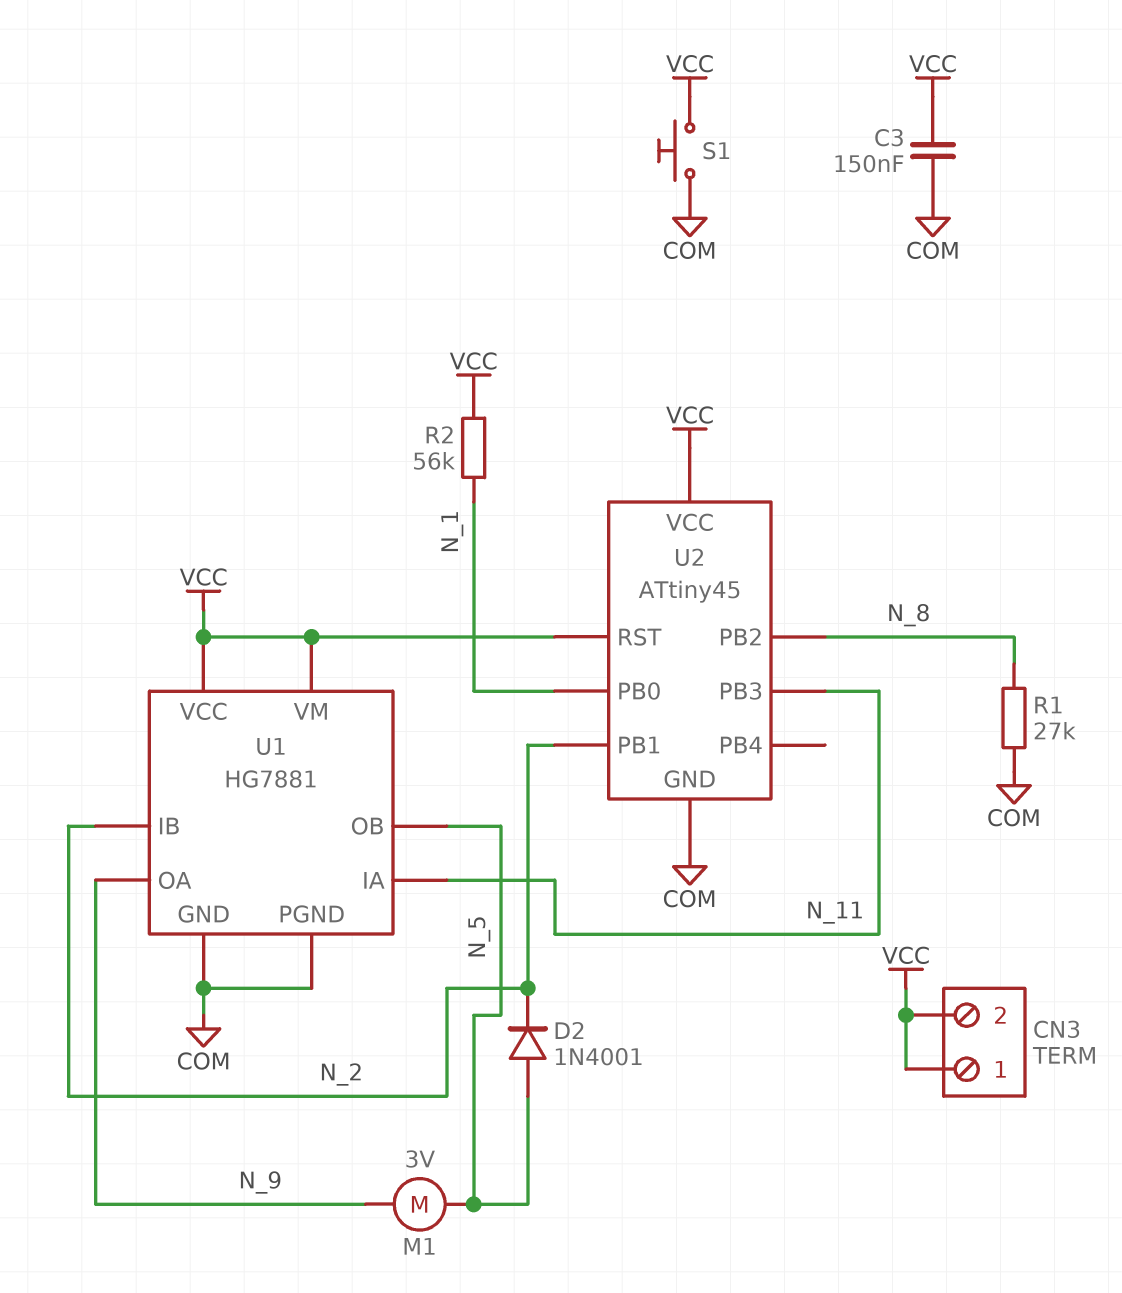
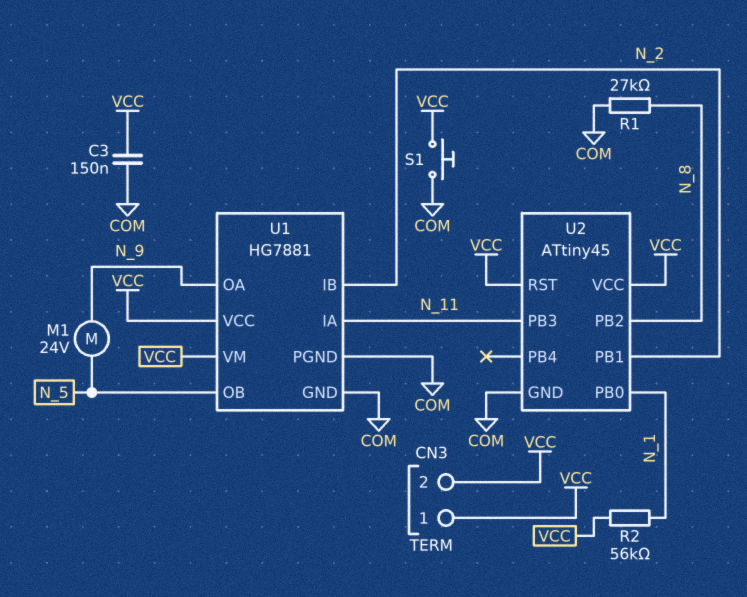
D2: diode 1N4001 (A N_5, K N_2) -> none
M1: motor 3V (N_5, N_9) -> motor 24V (N_5, N_9)

